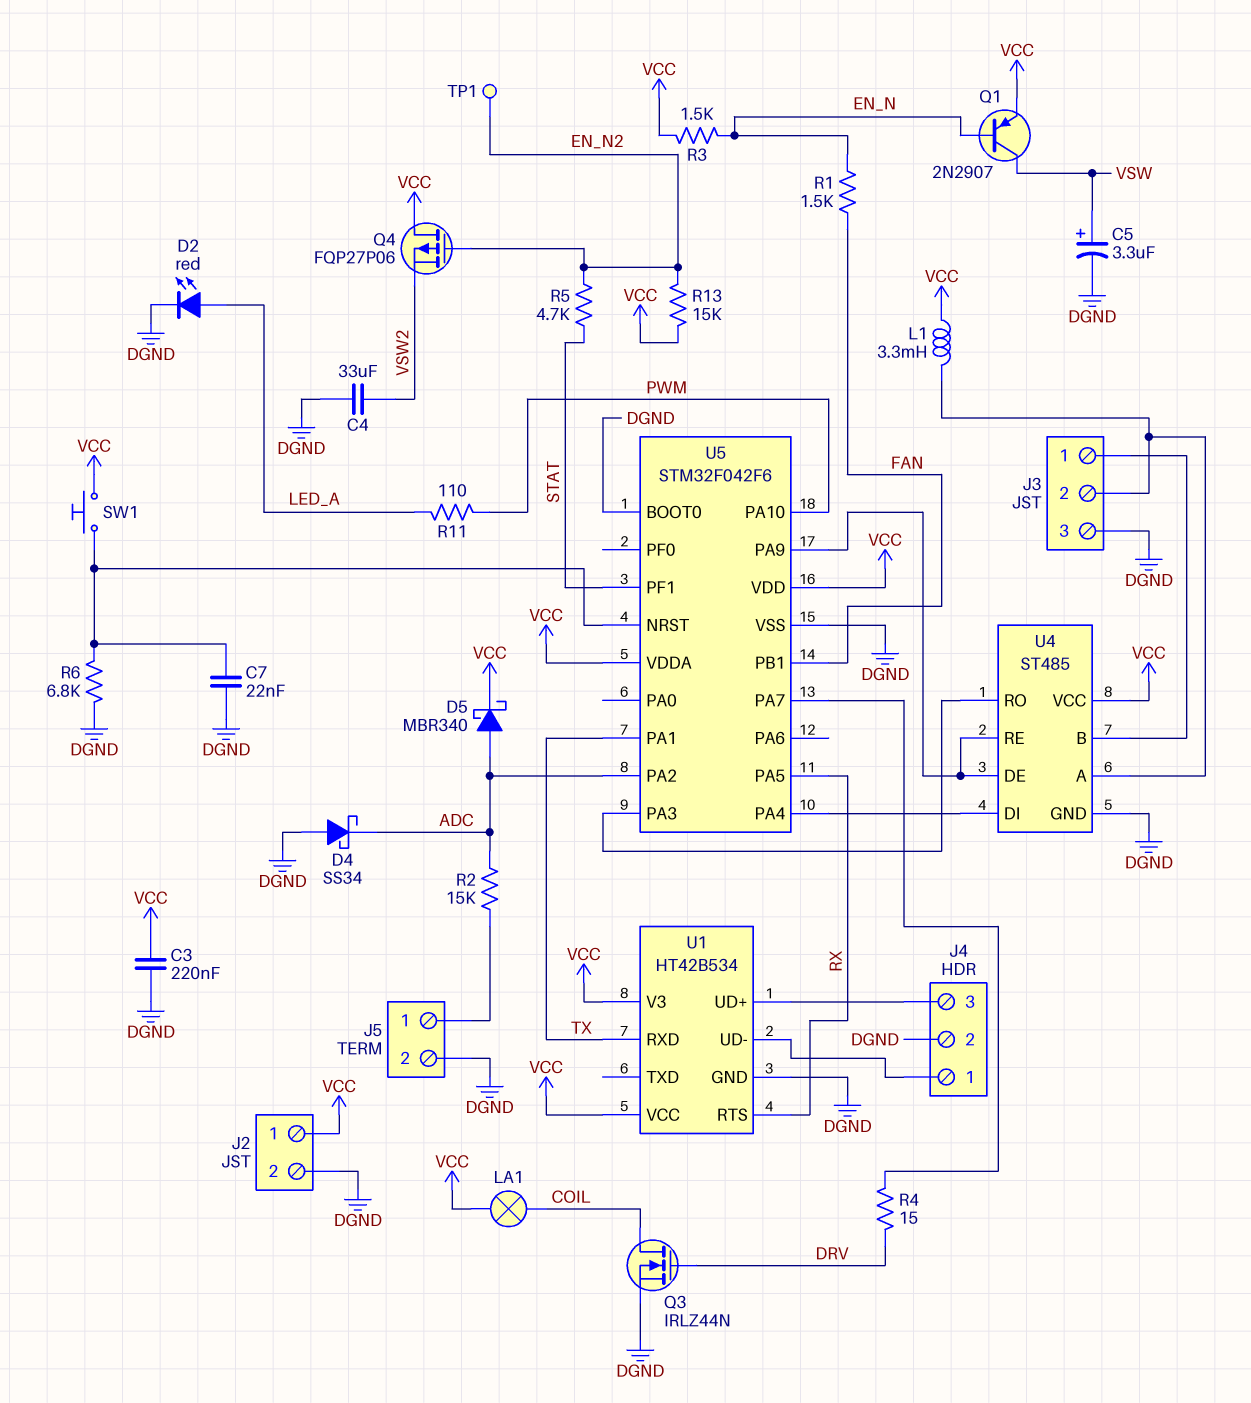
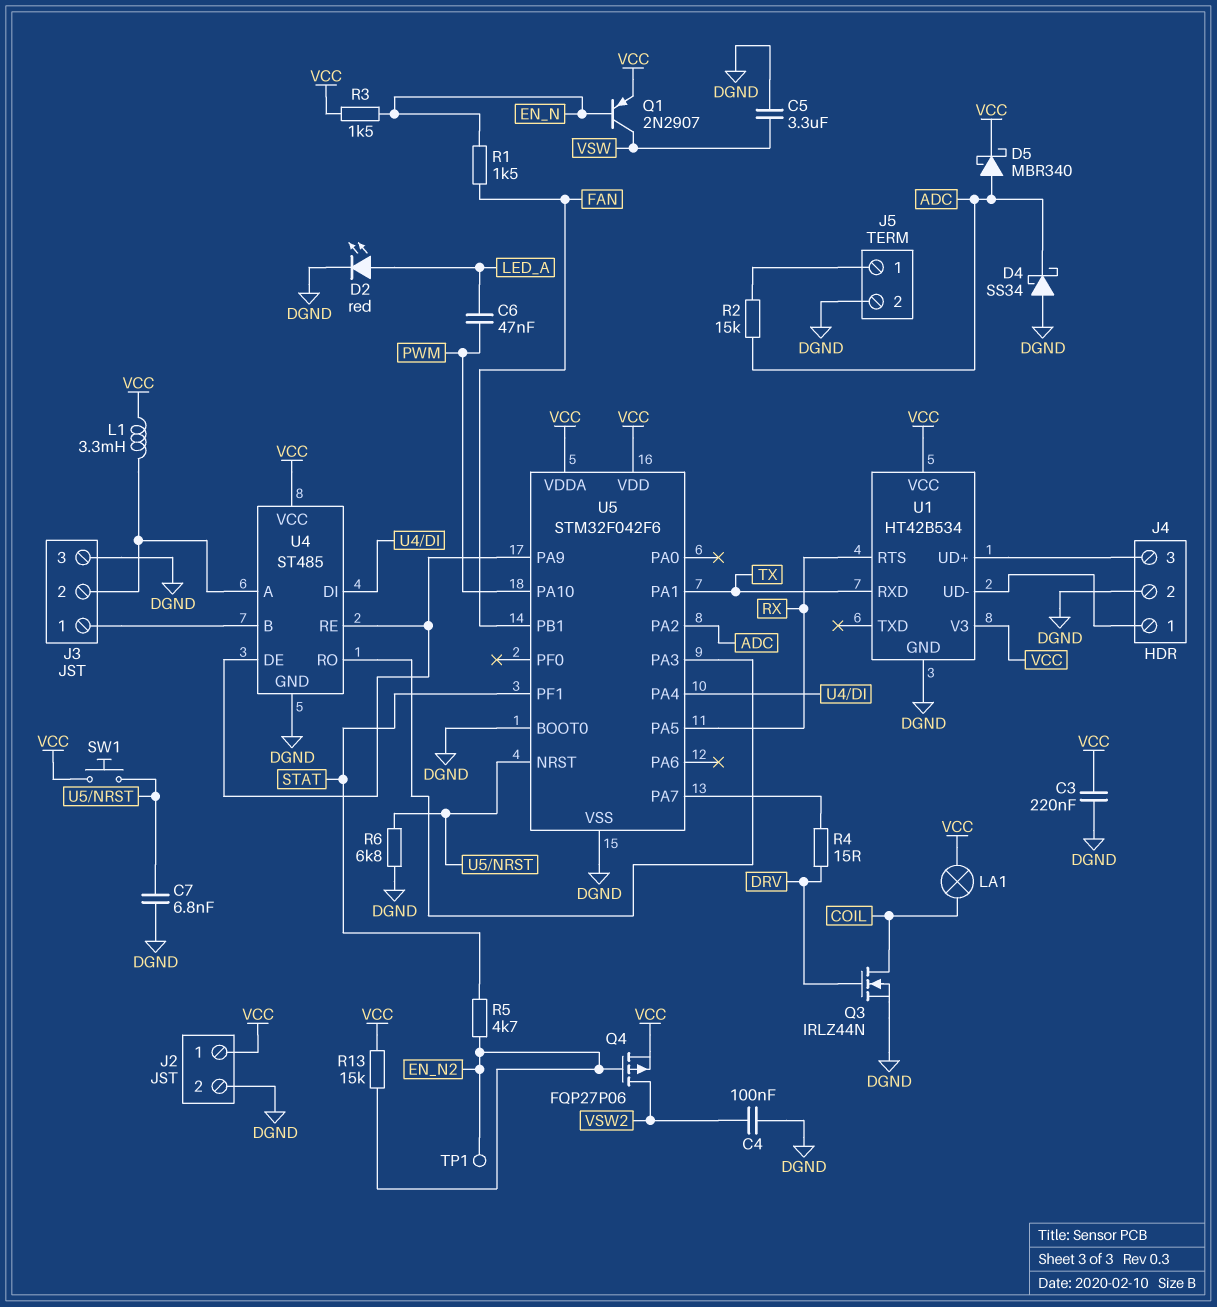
C4: 33uF (DGND, VSW2) -> 100nF (DGND, VSW2)
C5: 3.3uF (plus VSW, minus DGND) -> 3.3uF (DGND, VSW)
C6: none -> 47nF (LED_A, PWM)
C7: 22nF (DGND, U5/NRST) -> 6.8nF (DGND, U5/NRST)
Q4: PMOS FQP27P06 (G EN_N2, D VCC, S VSW2) -> PMOS FQP27P06 (G EN_N2, D VSW2, S VCC)
R11: 110 (LED_A, PWM) -> none

